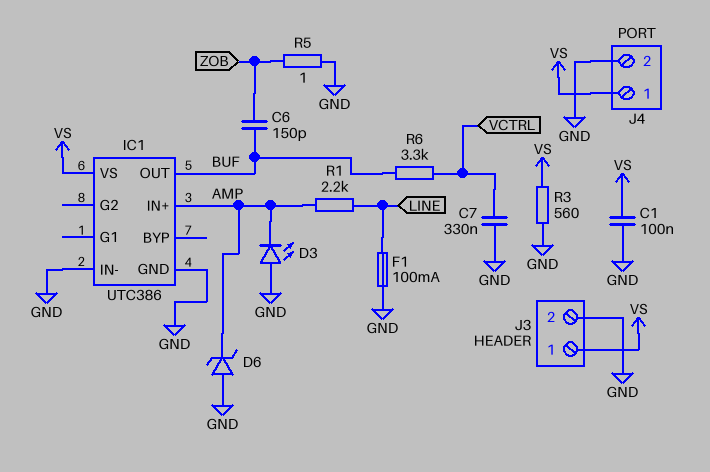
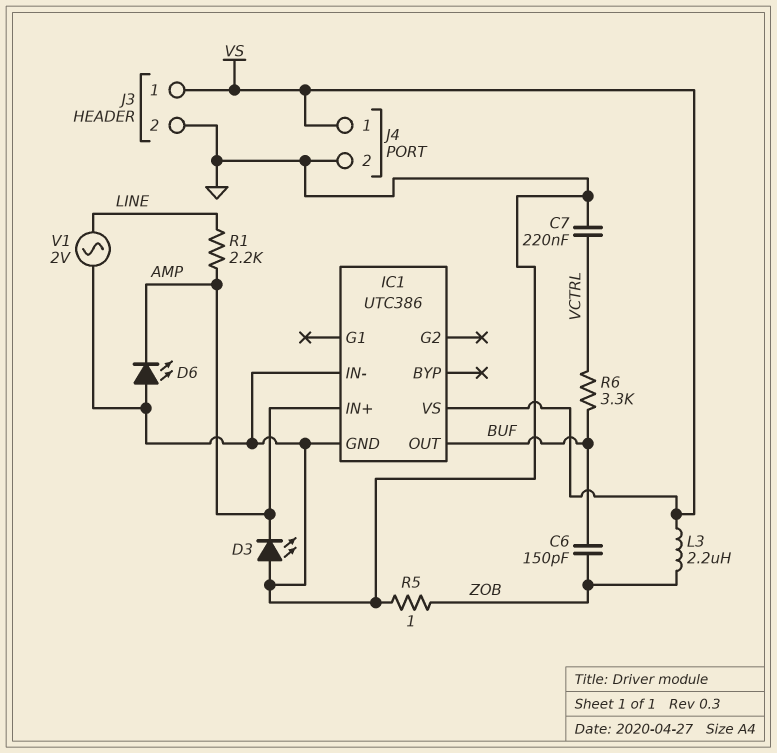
C1: 100nF (GND, VS) -> none
C7: 330nF (GND, VCTRL) -> 220nF (GND, VCTRL)
D6: zener (A GND, K AMP) -> LED (A GND, K AMP)
F1: 100mA (GND, LINE) -> none
L3: none -> 2.2uH (VS, ZOB)
R3: 560 (GND, VS) -> none
V1: none -> AC 2V (GND, LINE)

